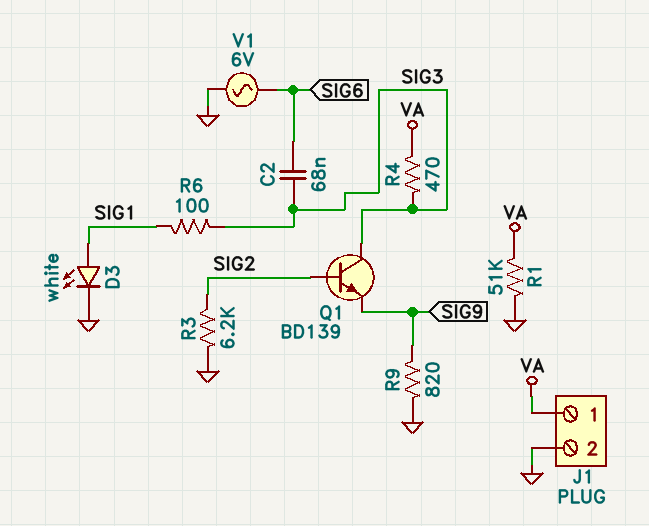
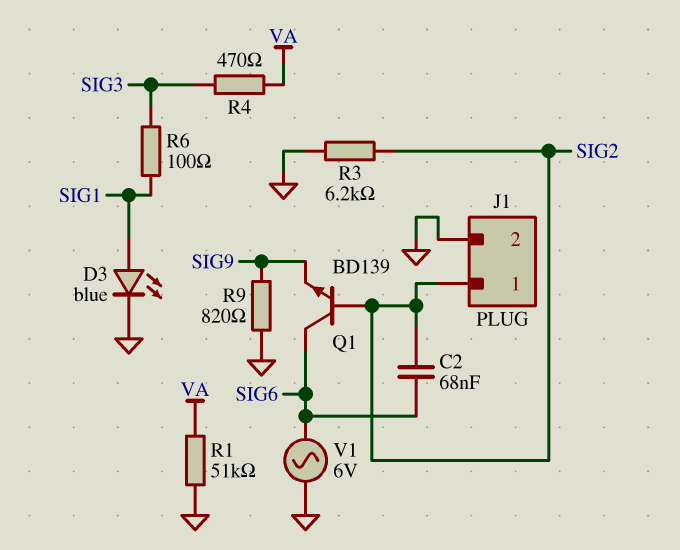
C2: 68nF (SIG3, SIG6) -> 68nF (SIG2, SIG6)
D3: LED white (A SIG1, K GND) -> LED blue (A SIG1, K GND)
J1 pin 1: VA -> SIG2
Q1: NPN BD139 (B SIG2, C SIG3, E SIG9) -> NPN BD139 (B SIG2, C SIG6, E SIG9)

